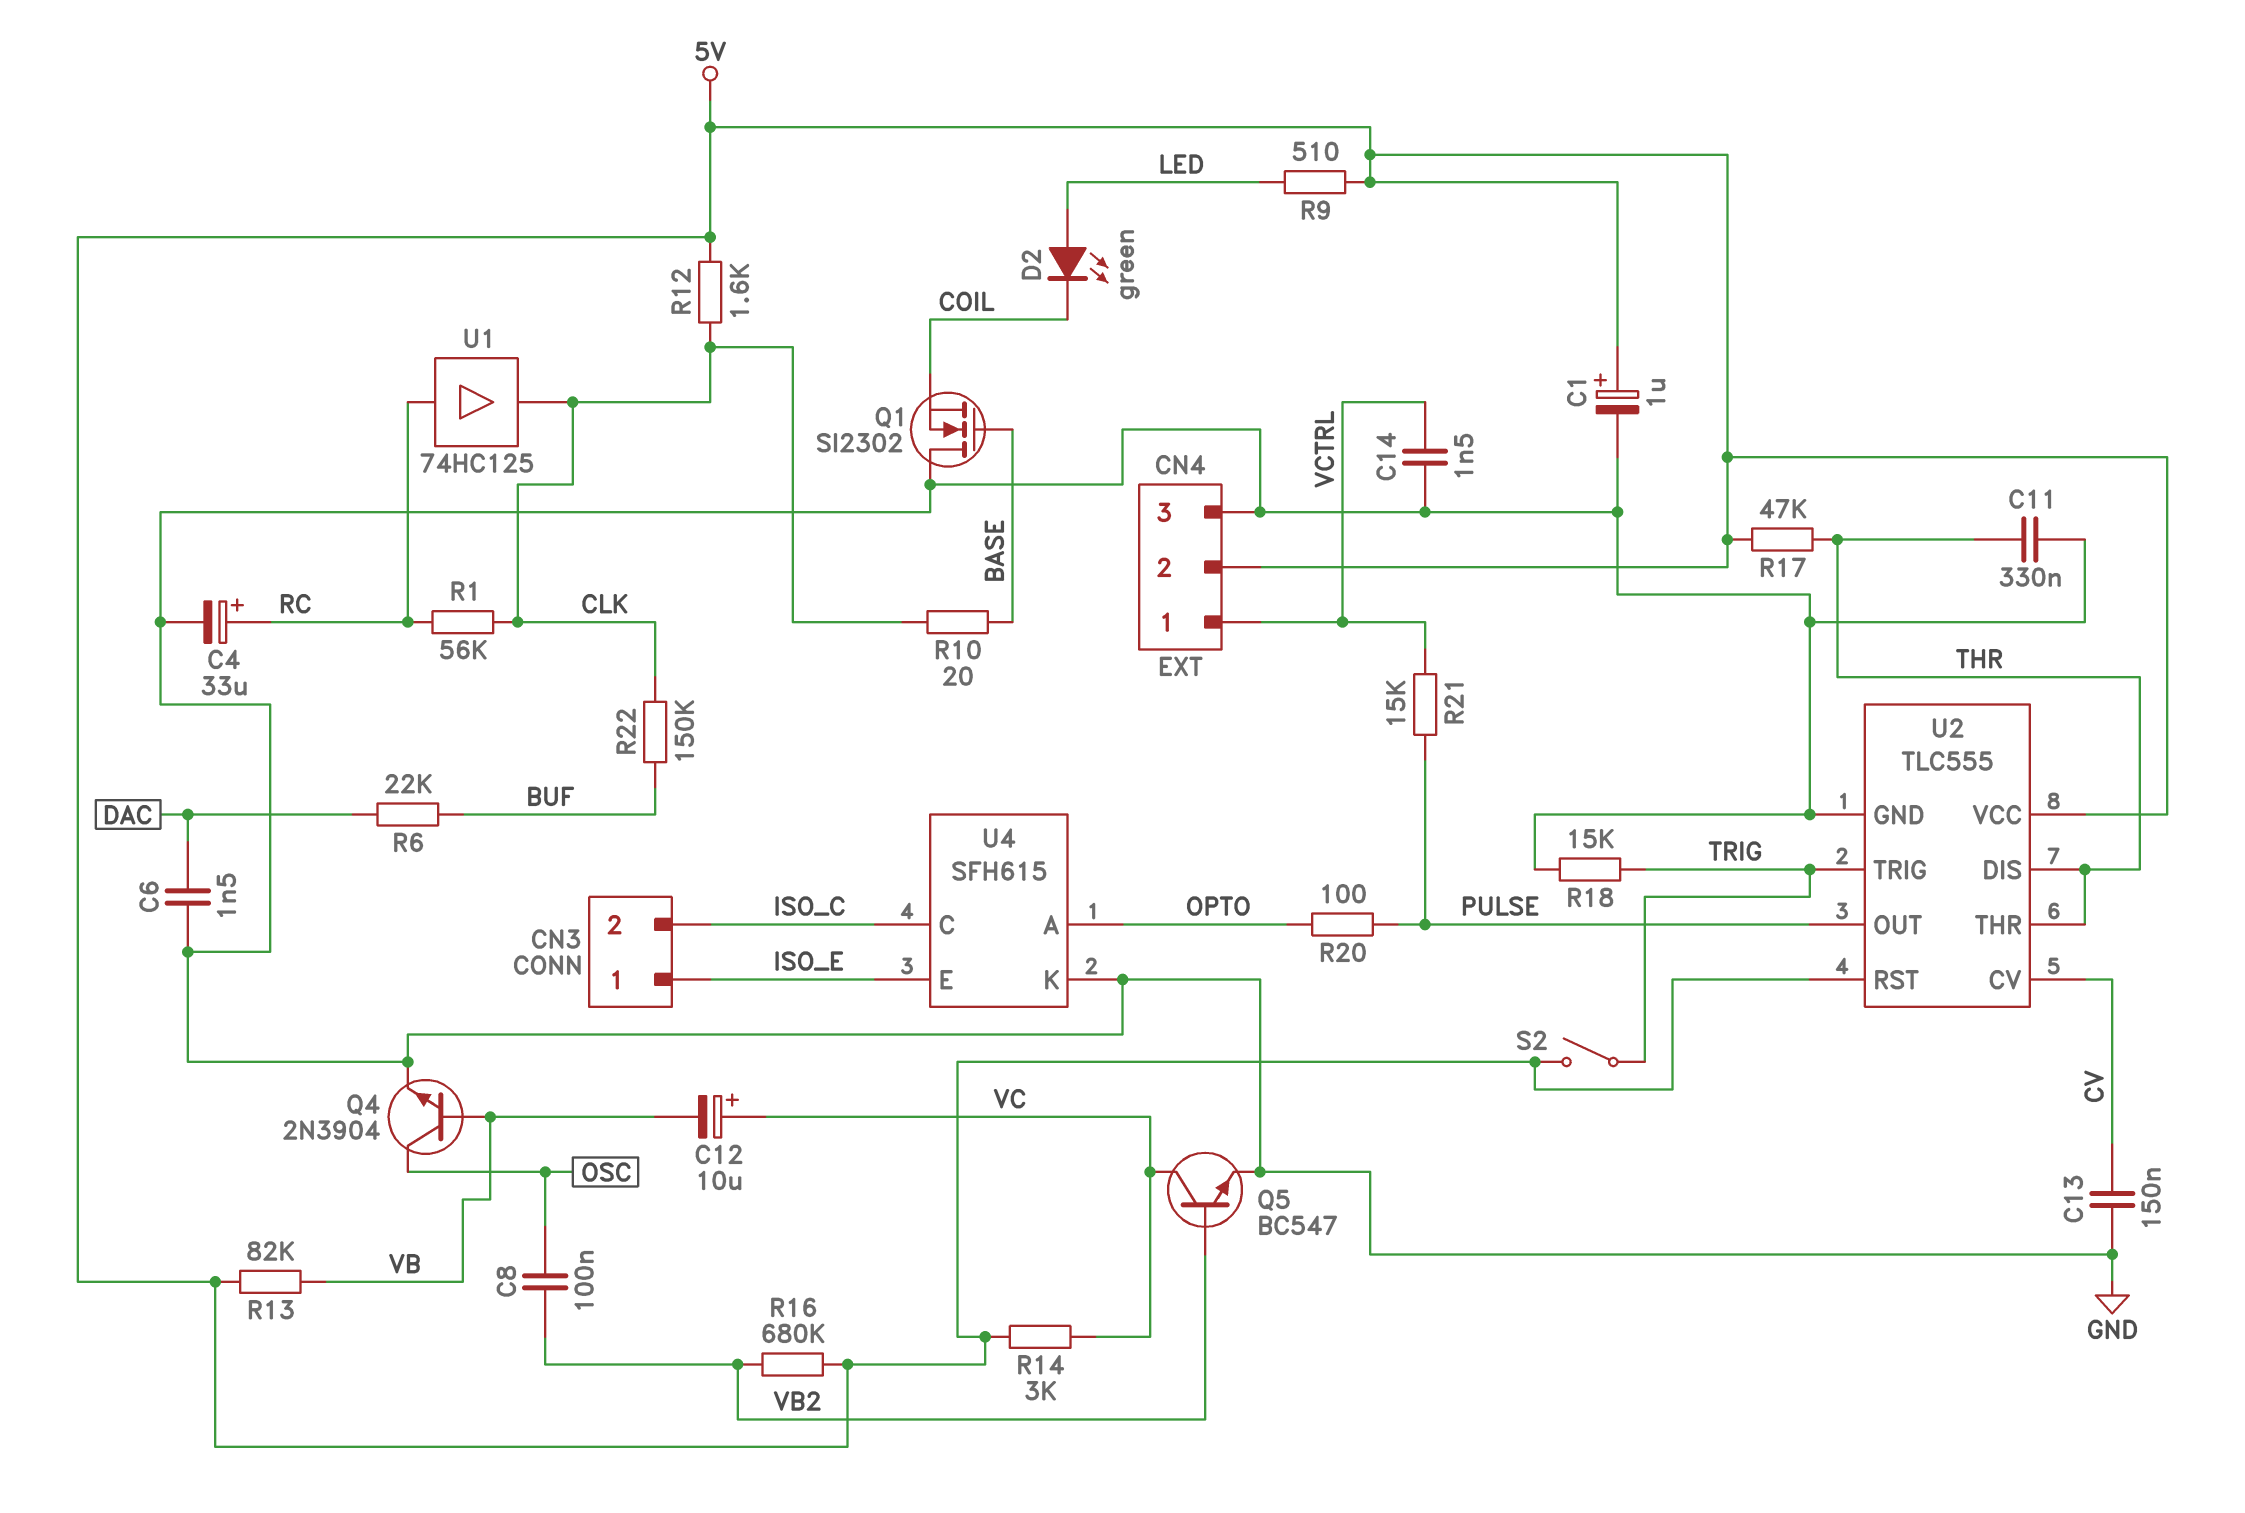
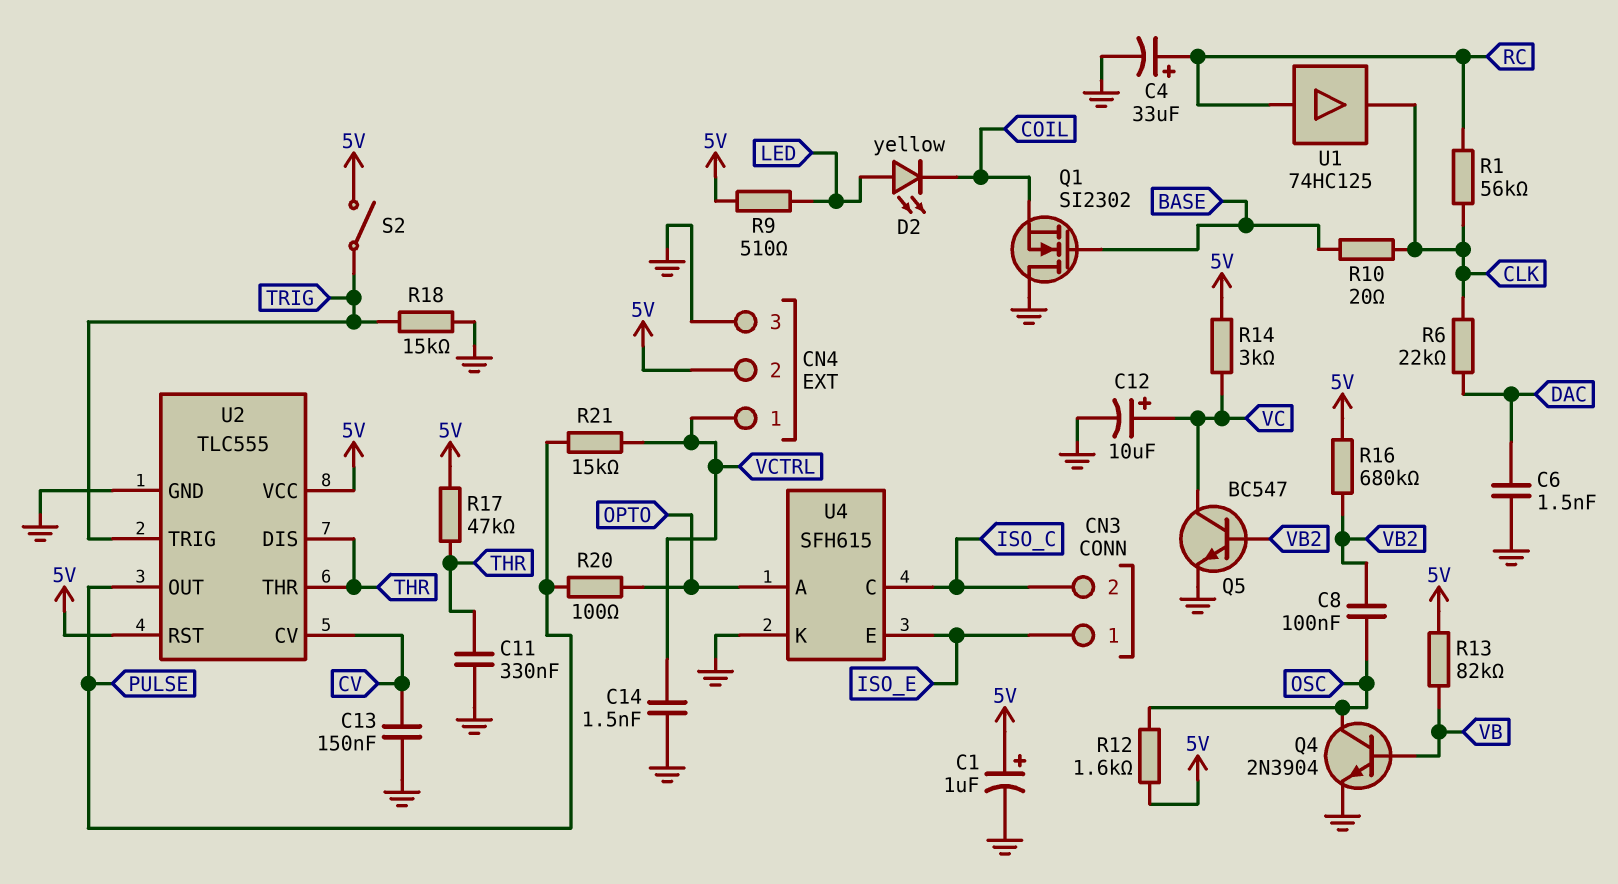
C12: 10uF (plus VC, minus VB) -> 10uF (plus VC, minus GND)
D2: LED green (A LED, K COIL) -> LED yellow (A LED, K COIL)
R6: 22k (BUF, DAC) -> 22k (CLK, DAC)
R12: 1.6k (5V, CLK) -> 1.6k (5V, OSC)
R22: 150k (BUF, CLK) -> none

